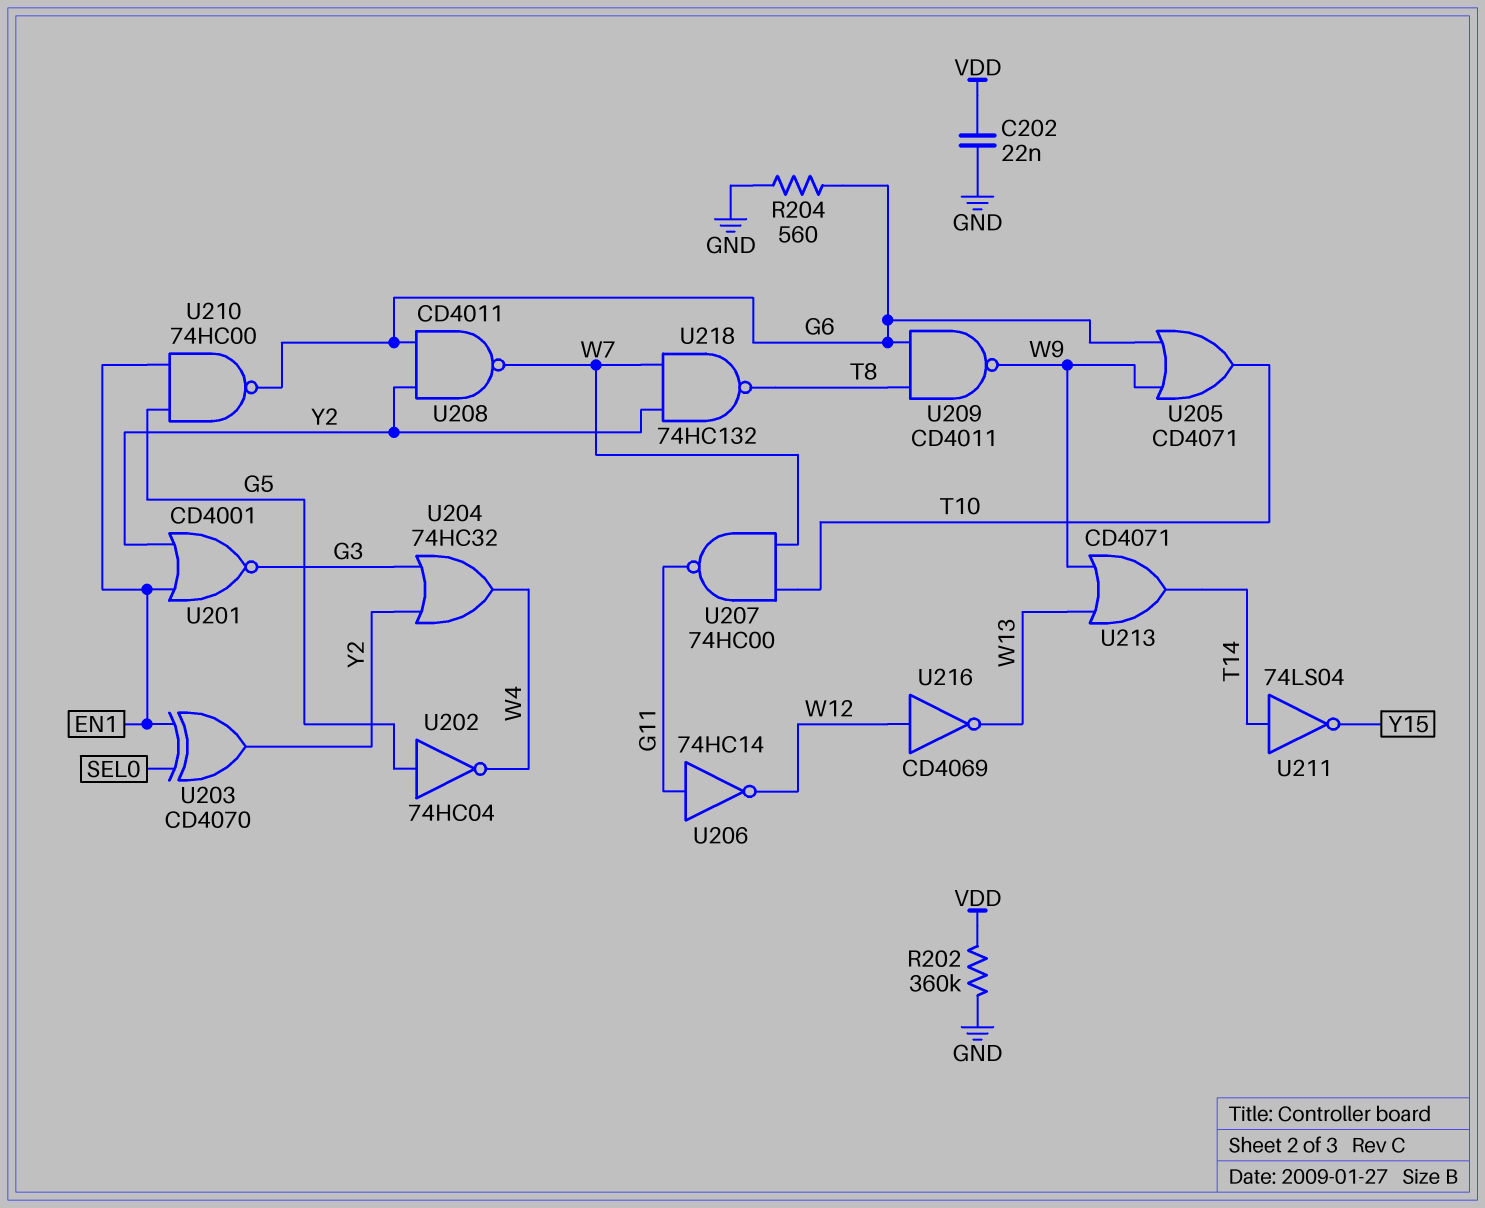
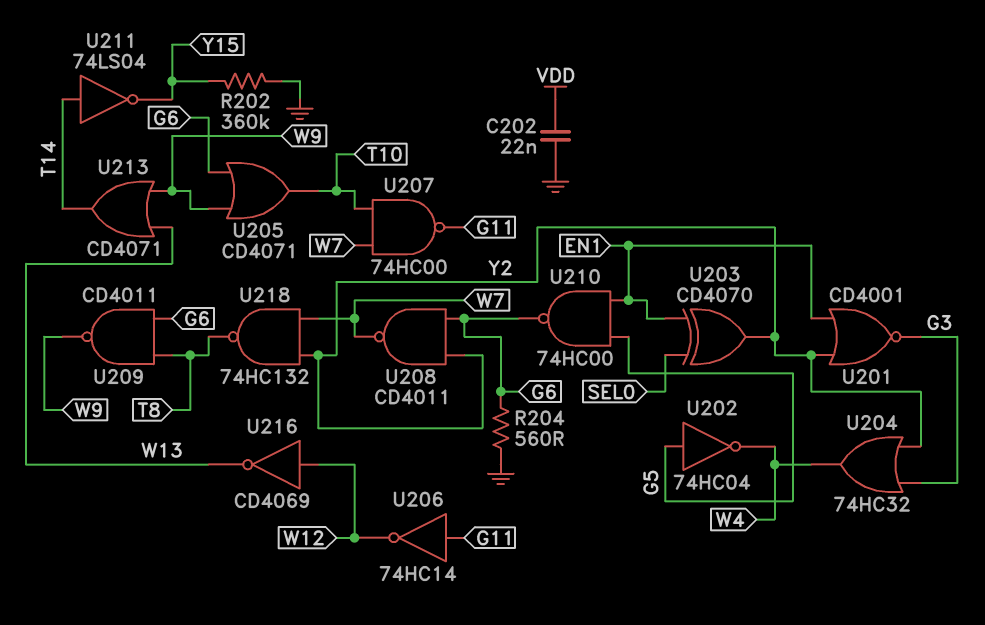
R202: 360k (GND, VDD) -> 360k (GND, Y15)

